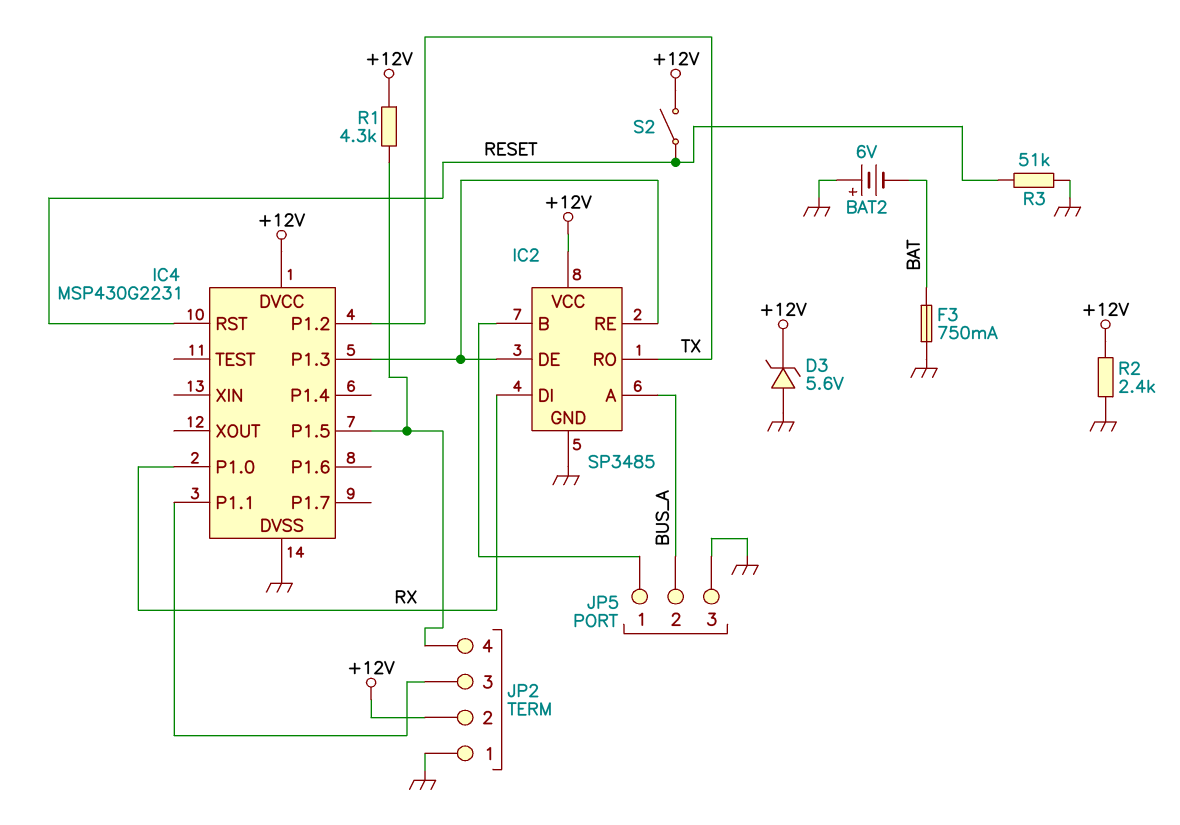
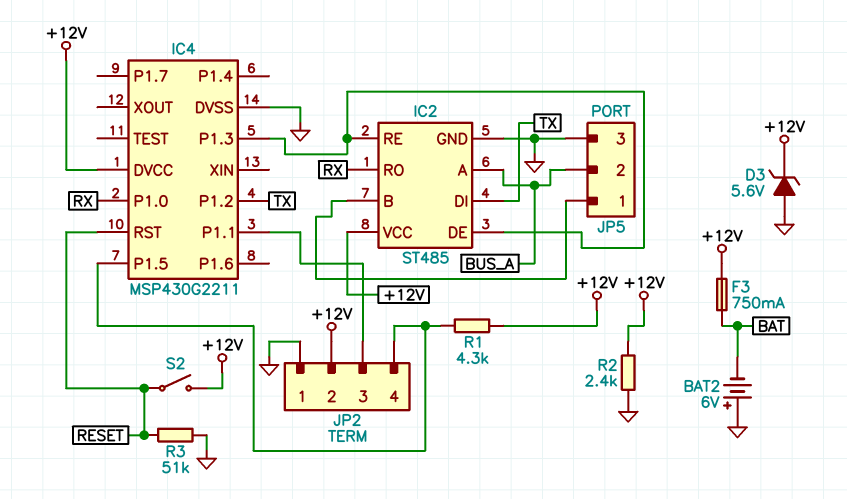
F3: 750mA (BAT, GND) -> 750mA (+12V, BAT)
IC2: SP3485 -> ST485
IC2 pin DI: RX -> TX
IC2 pin RO: TX -> RX
IC4: MSP430G2231 -> MSP430G2211

